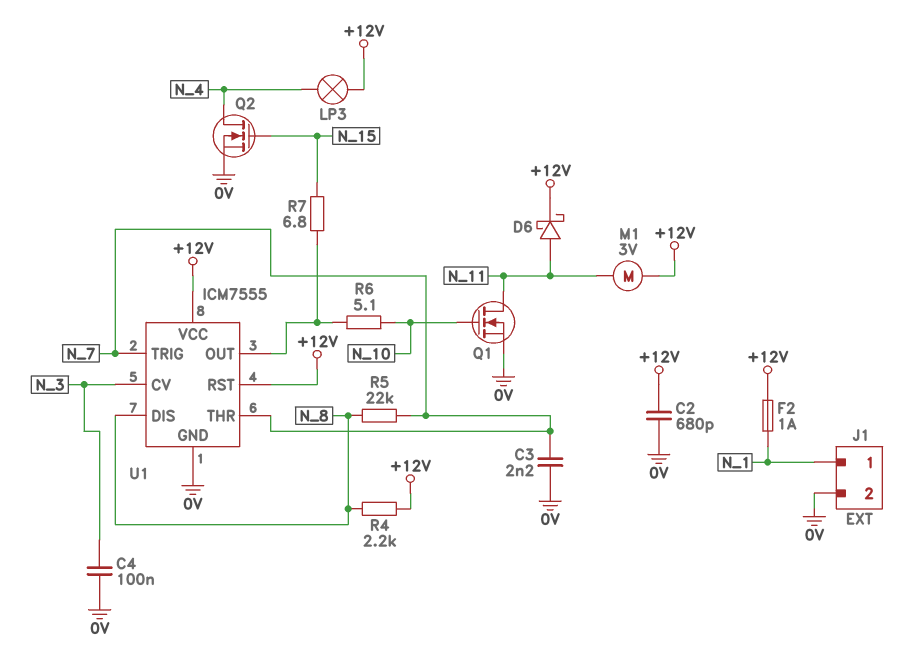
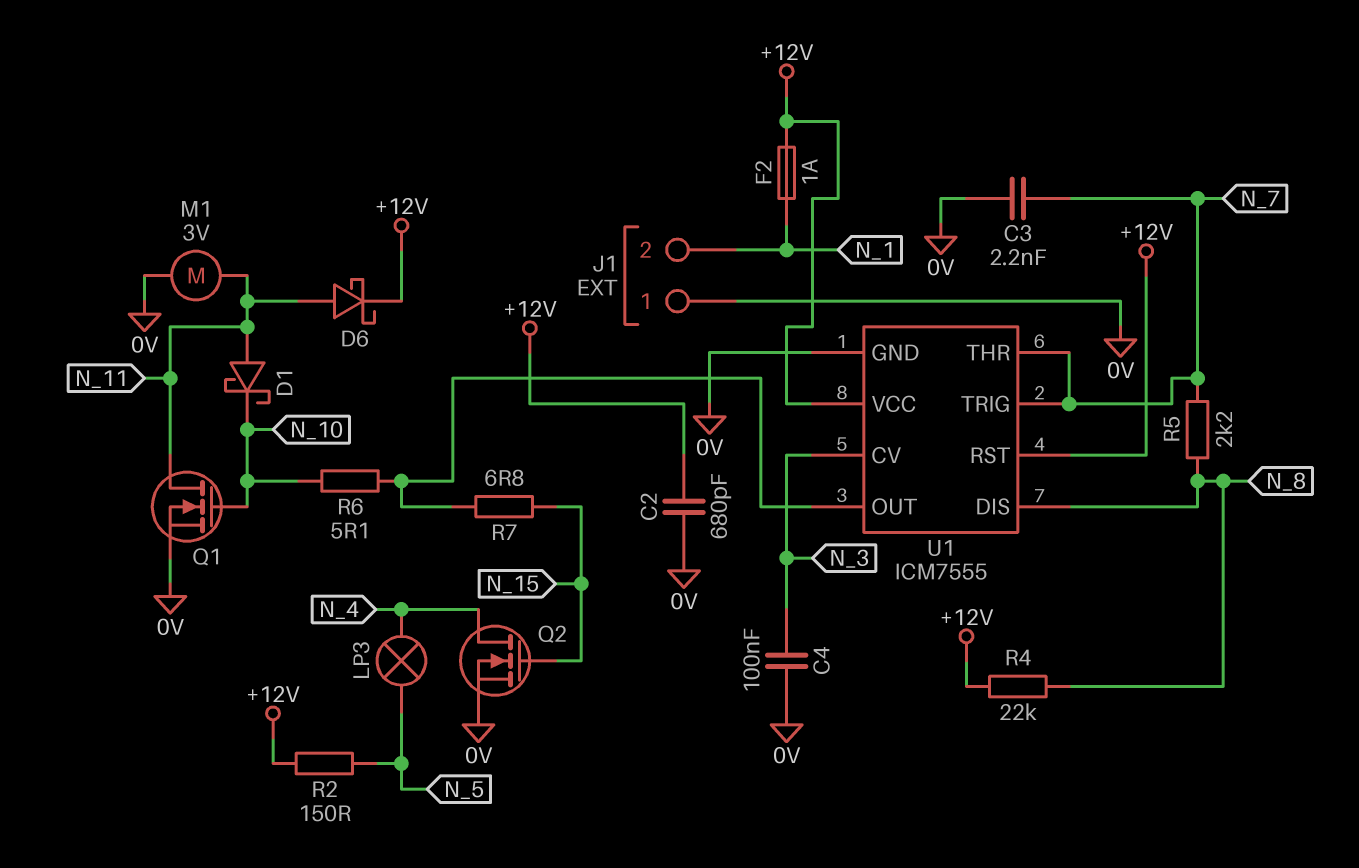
D1: none -> schottky (A N_11, K N_10)
J1 pin 1: N_1 -> 0V
J1 pin 2: 0V -> N_1
LP3: lamp (+12V, N_4) -> lamp (N_4, N_5)
M1: motor 3V (+12V, N_11) -> motor 3V (0V, N_11)
R2: none -> 150 (+12V, N_5)
R4: 2.2k (+12V, N_8) -> 22k (+12V, N_8)
R5: 22k (N_7, N_8) -> 2.2k (N_7, N_8)

